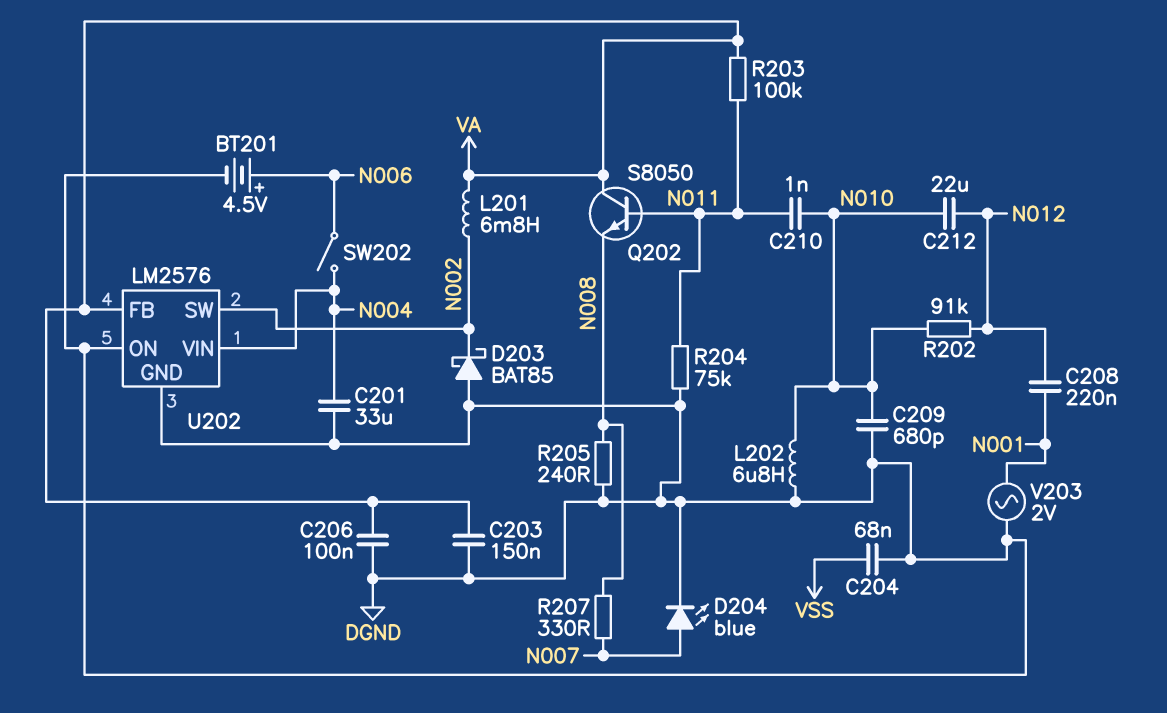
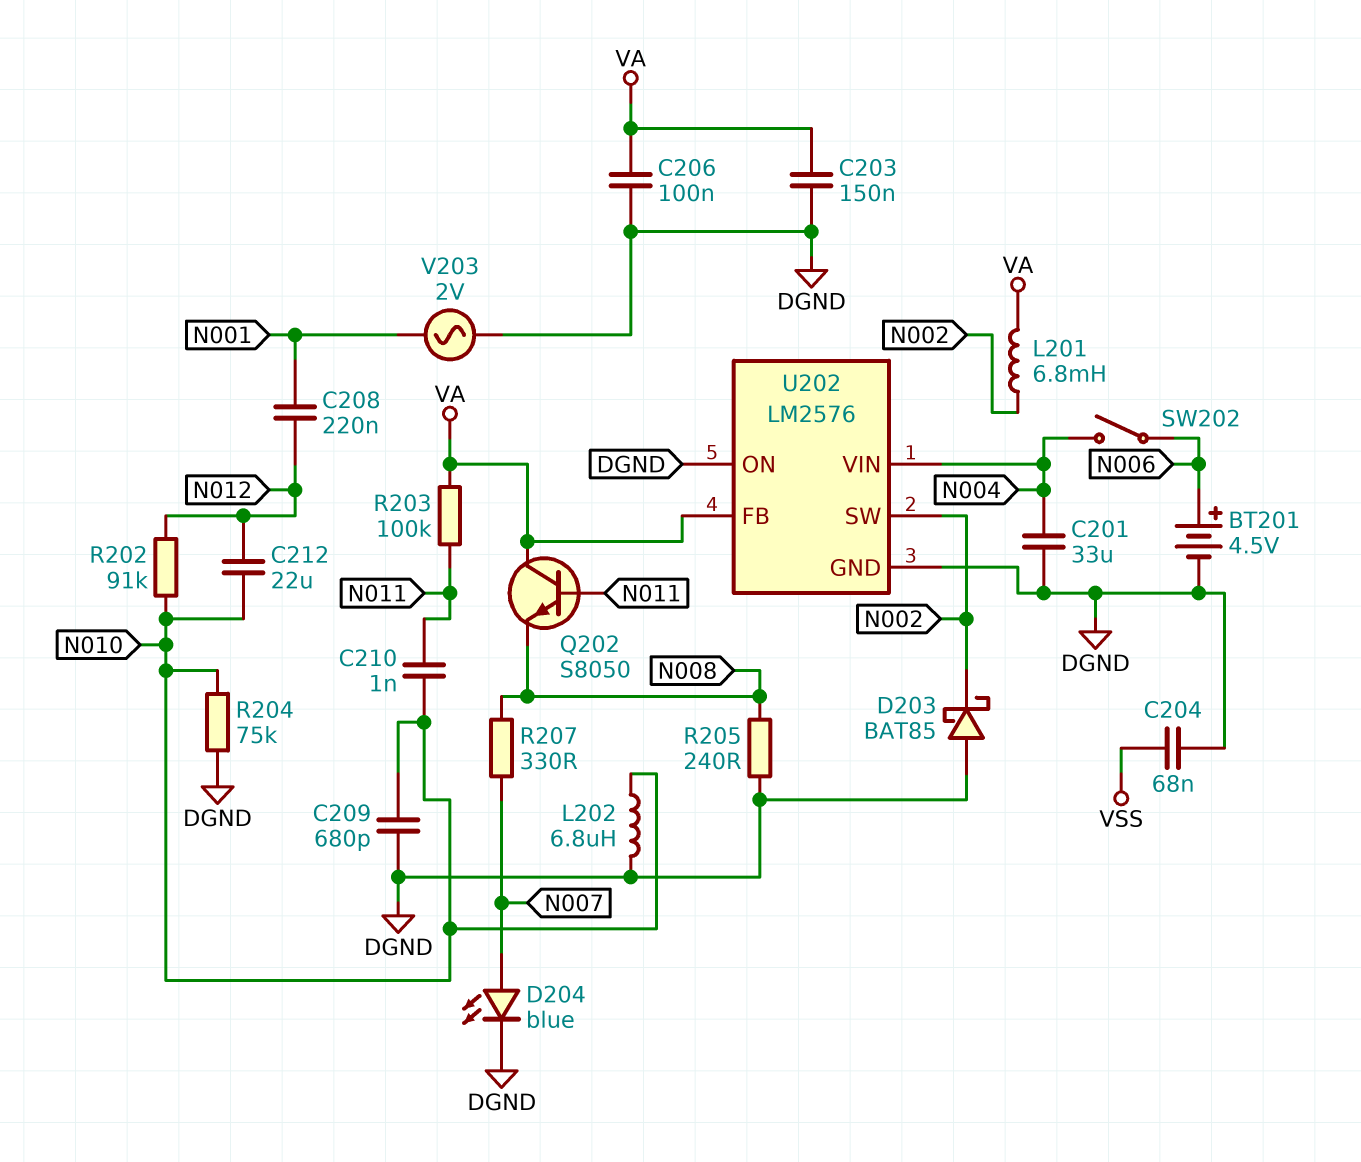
R204: 75k (DGND, N011) -> 75k (DGND, N010)

